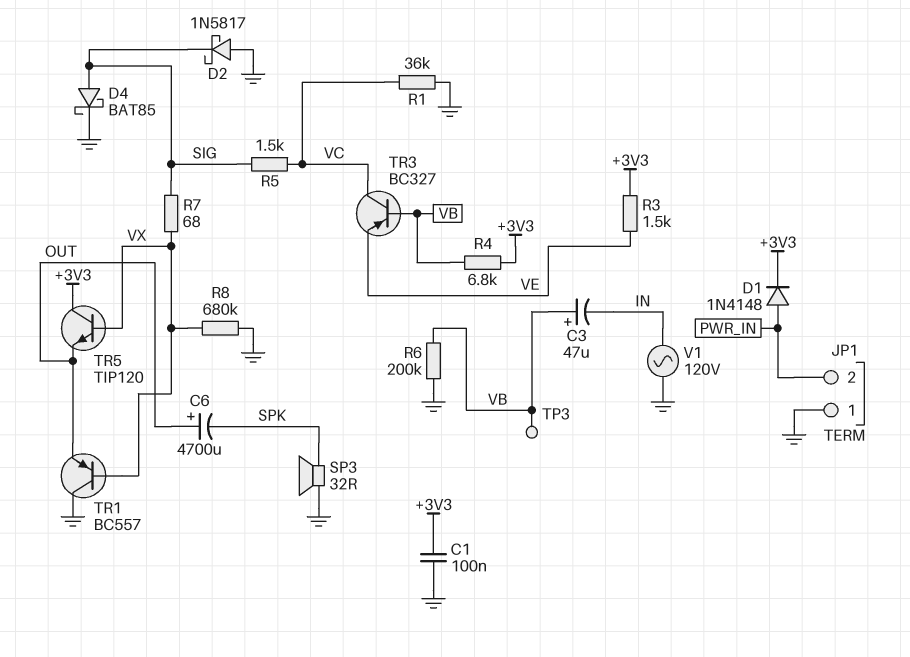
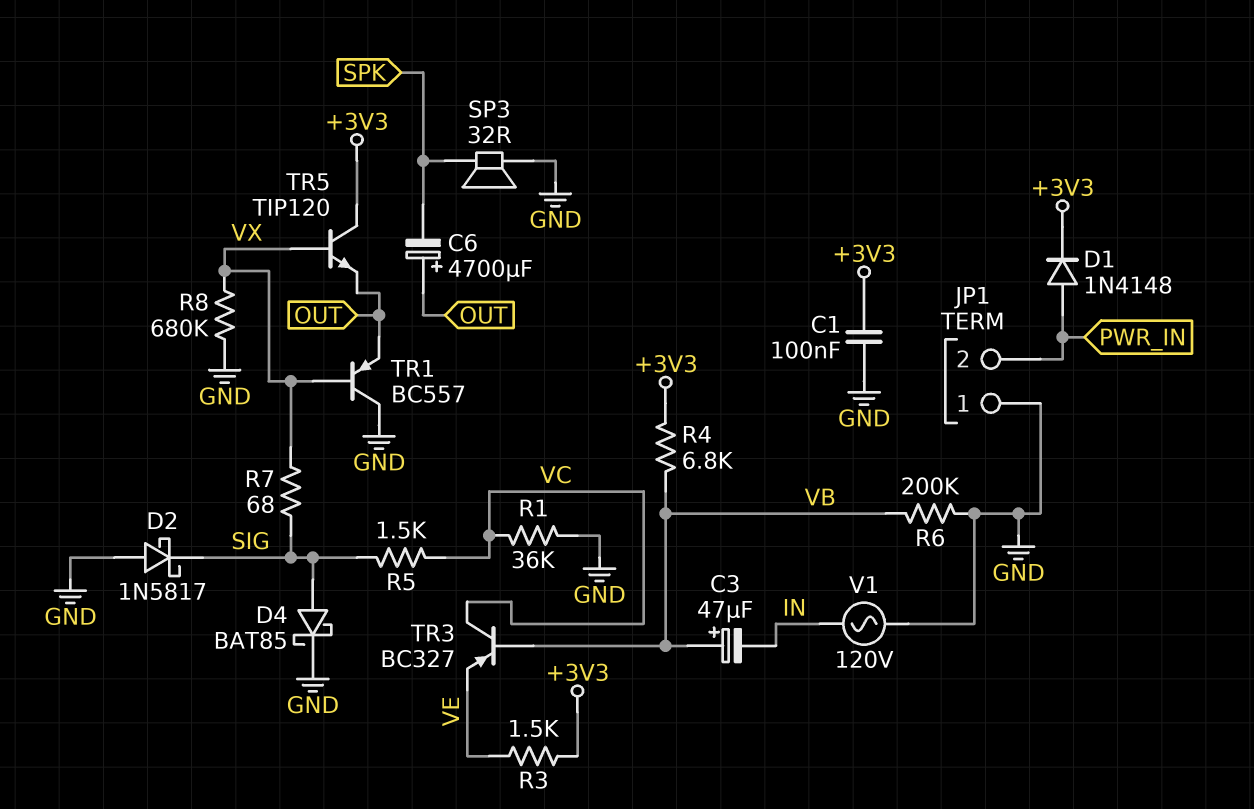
TP3: test point (VB) -> none

